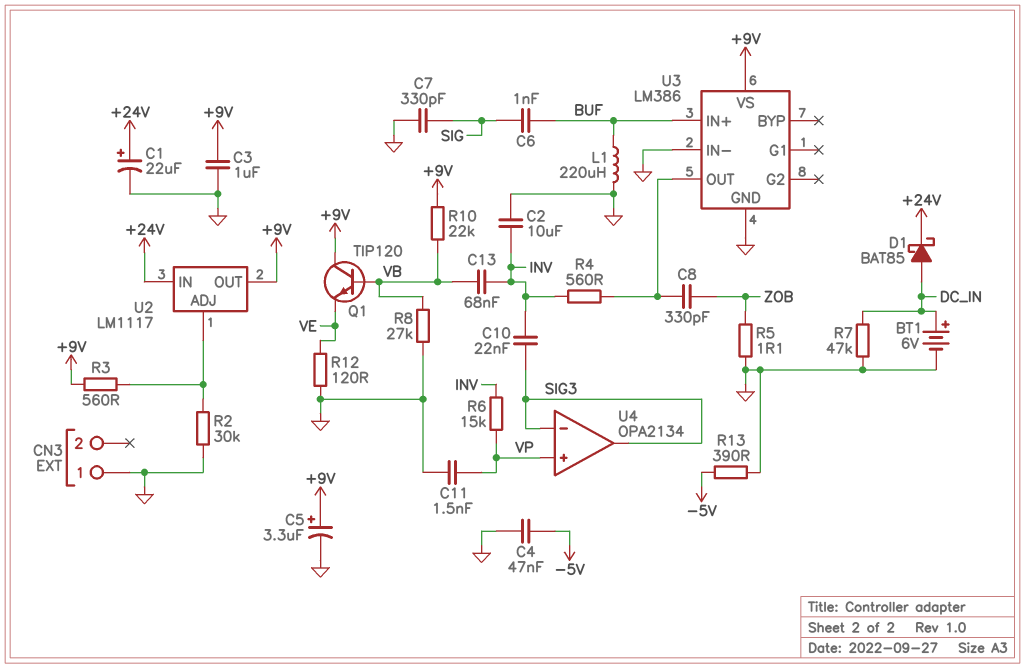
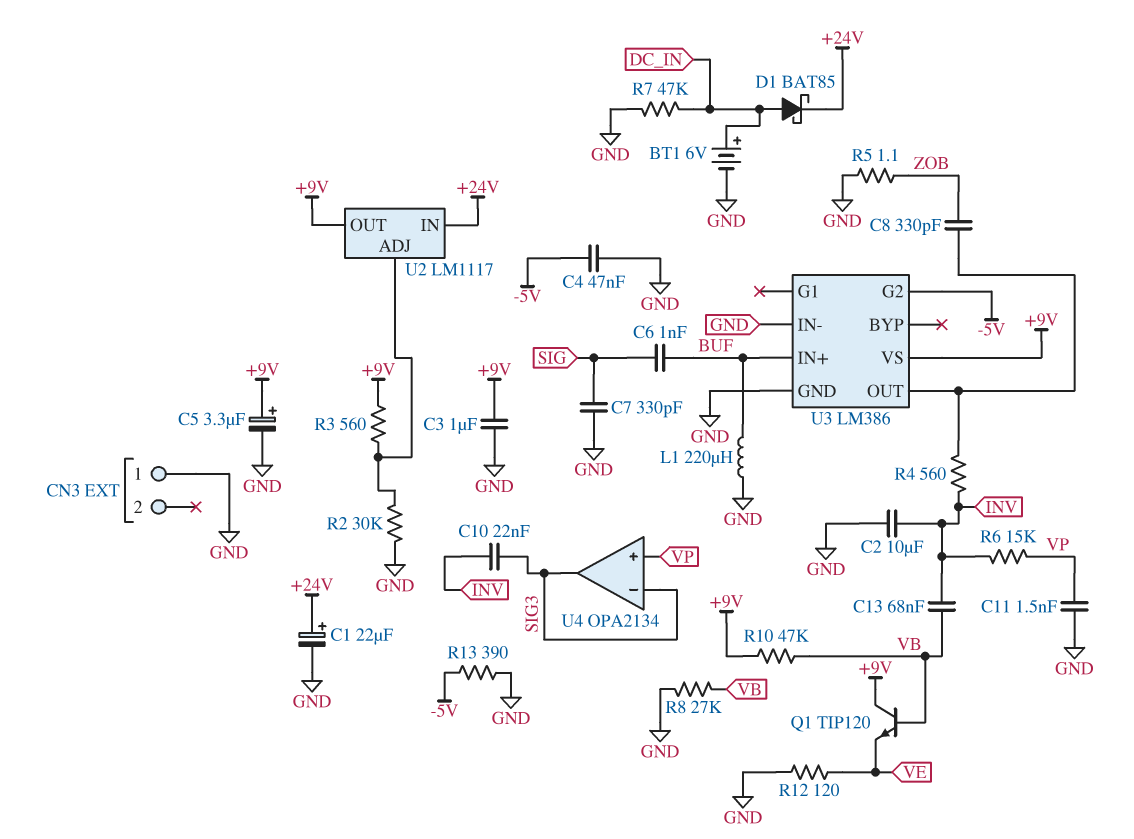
R10: 22k (+9V, VB) -> 47k (+9V, VB)
U3 pin G2: none -> -5V

